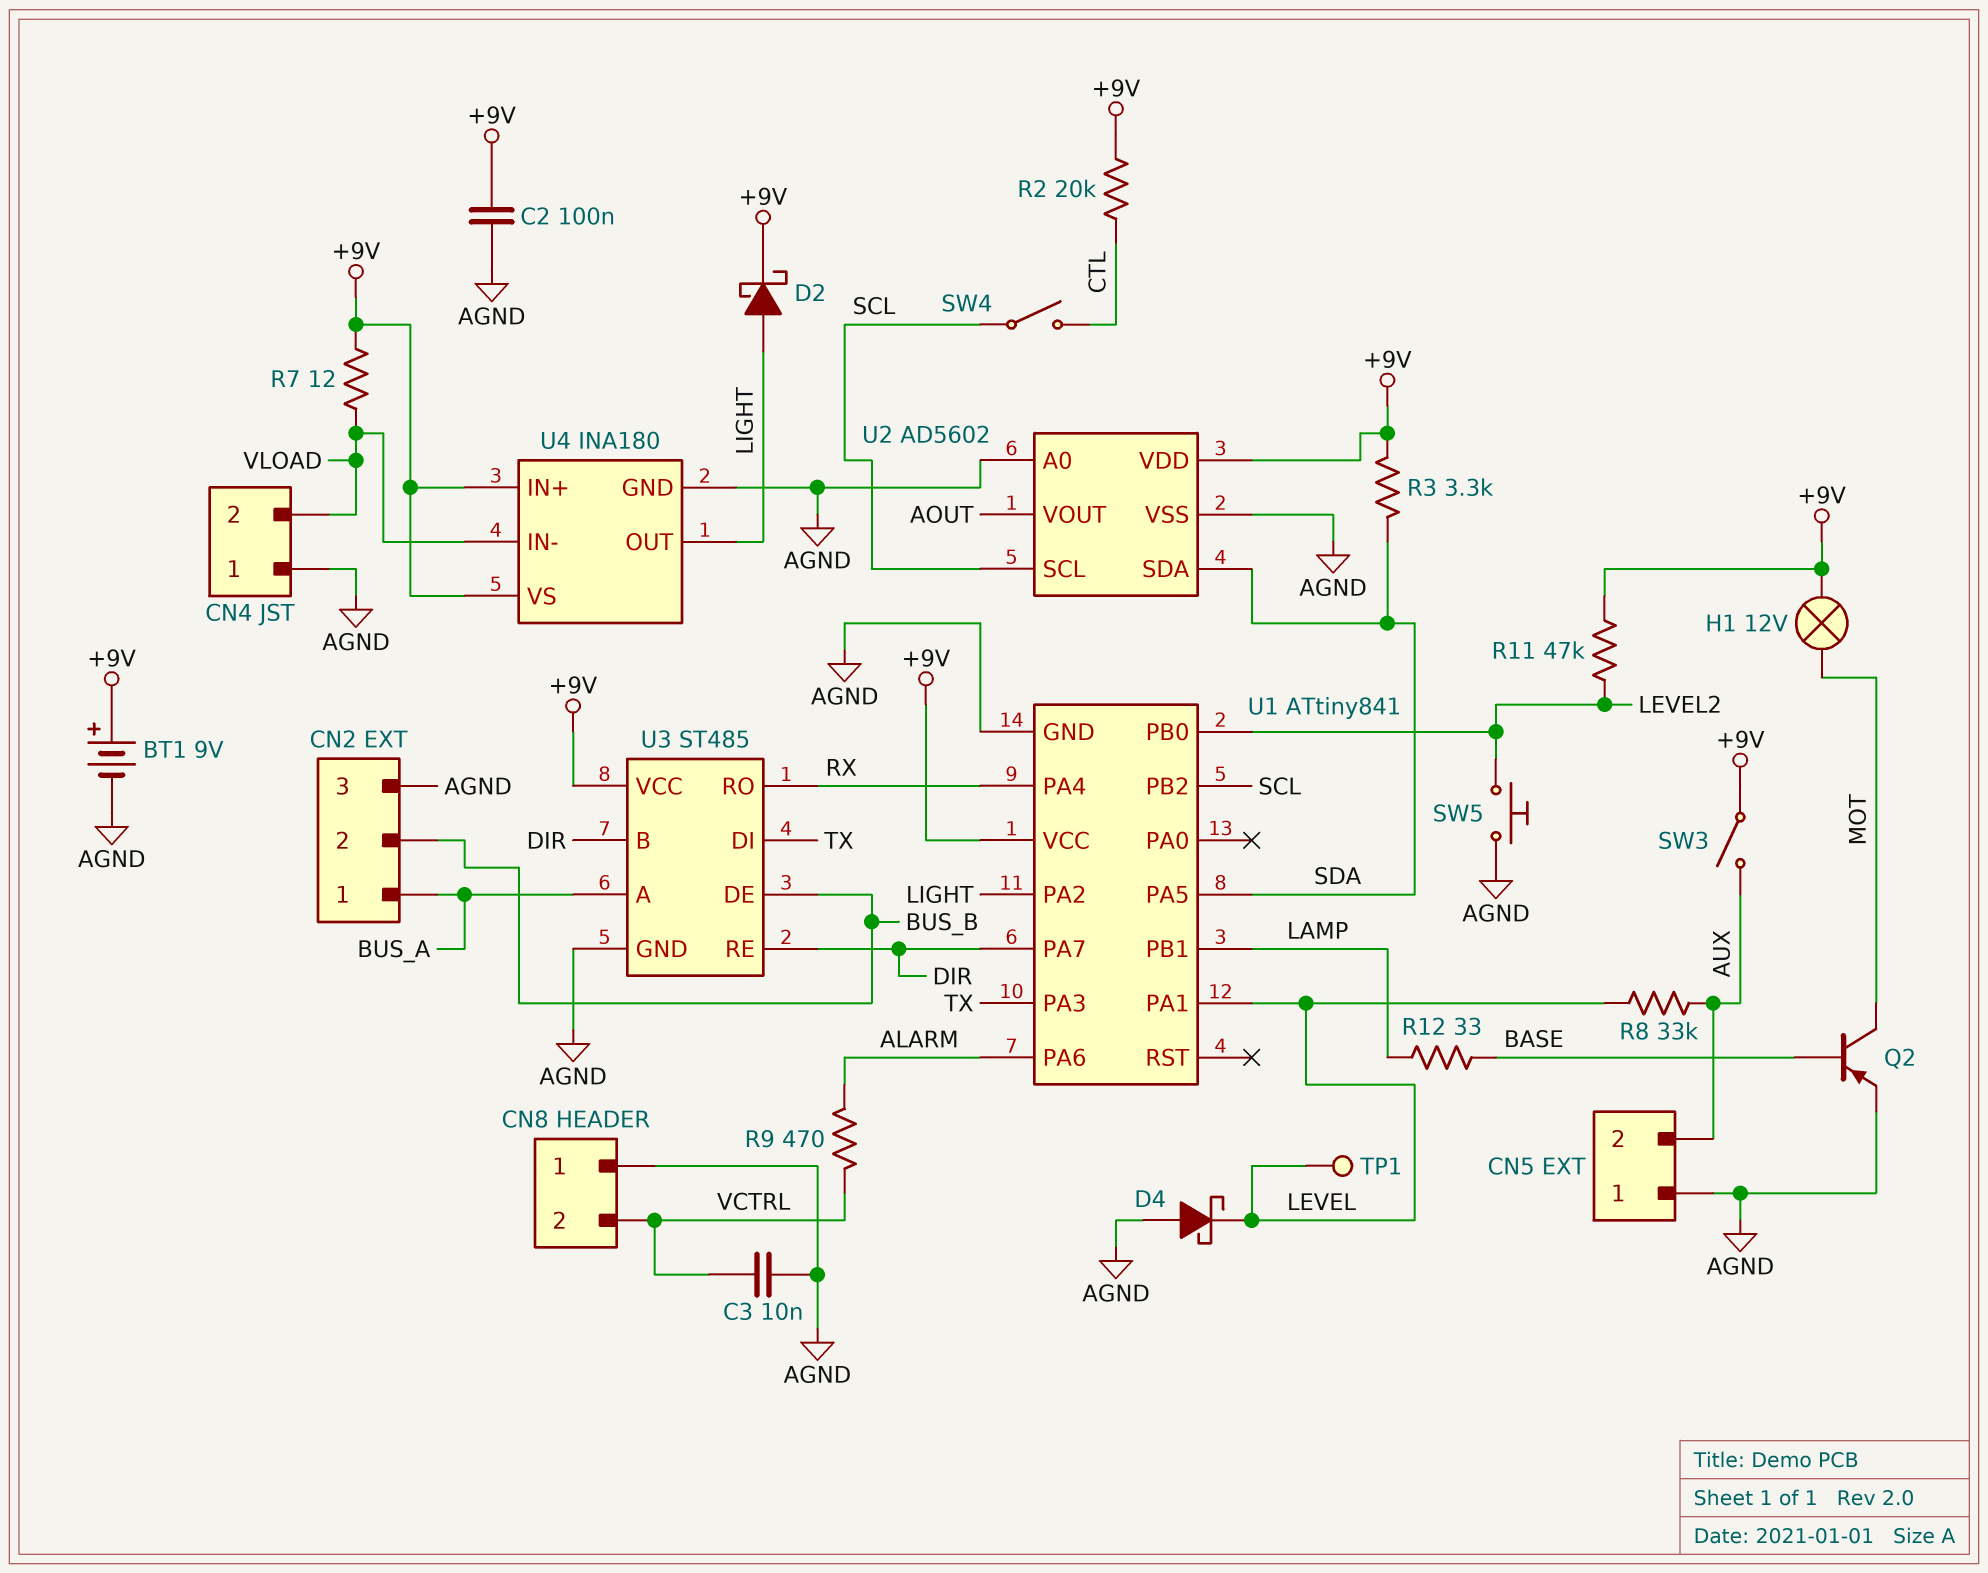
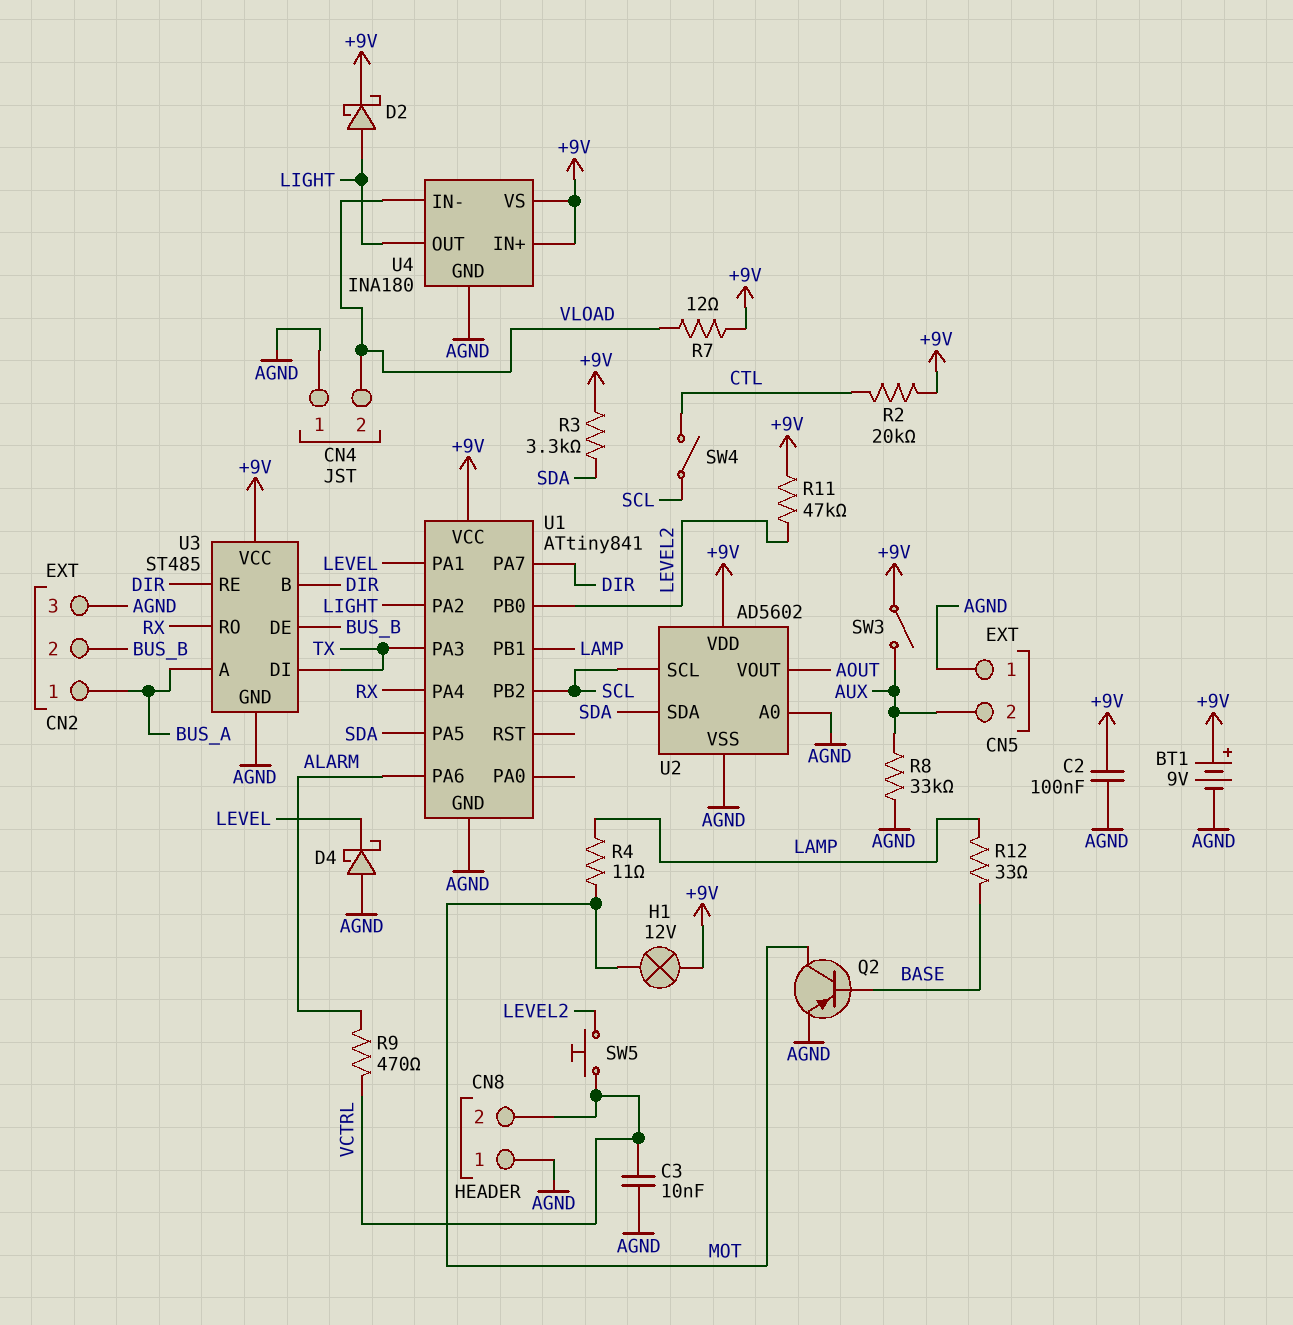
R4: none -> 11 (LAMP, MOT)
R8: 33k (AUX, LEVEL) -> 33k (AGND, AUX)
SW5: button (AGND, LEVEL2) -> button (LEVEL2, VCTRL)
TP1: test point (LEVEL) -> none

